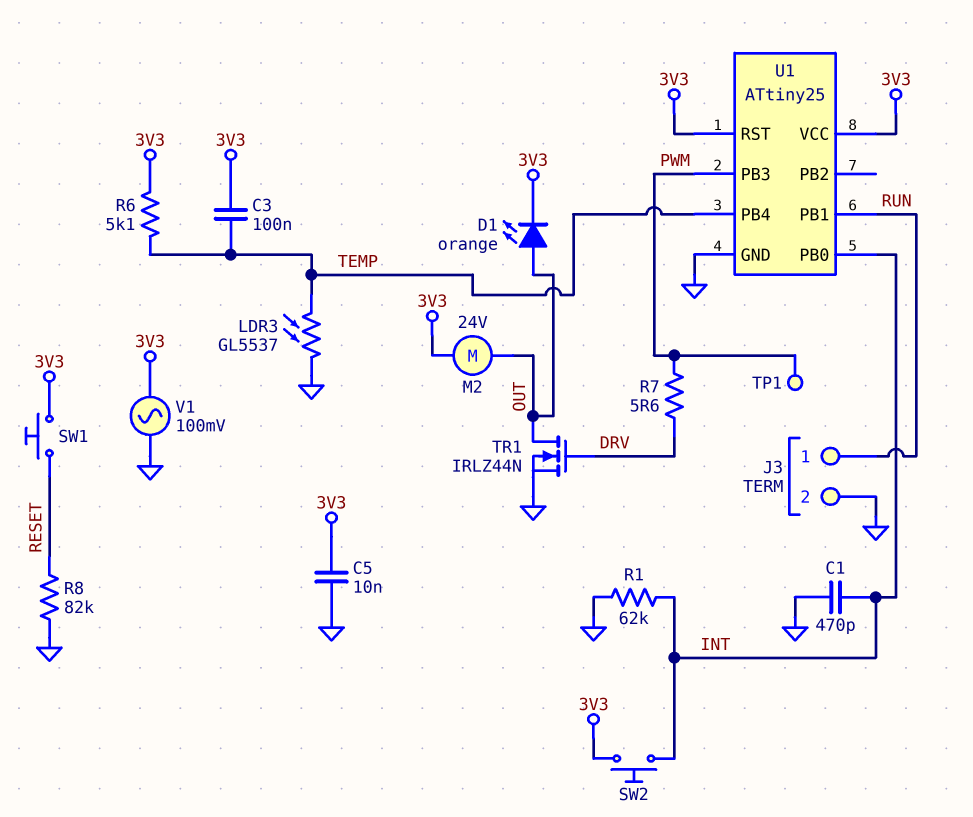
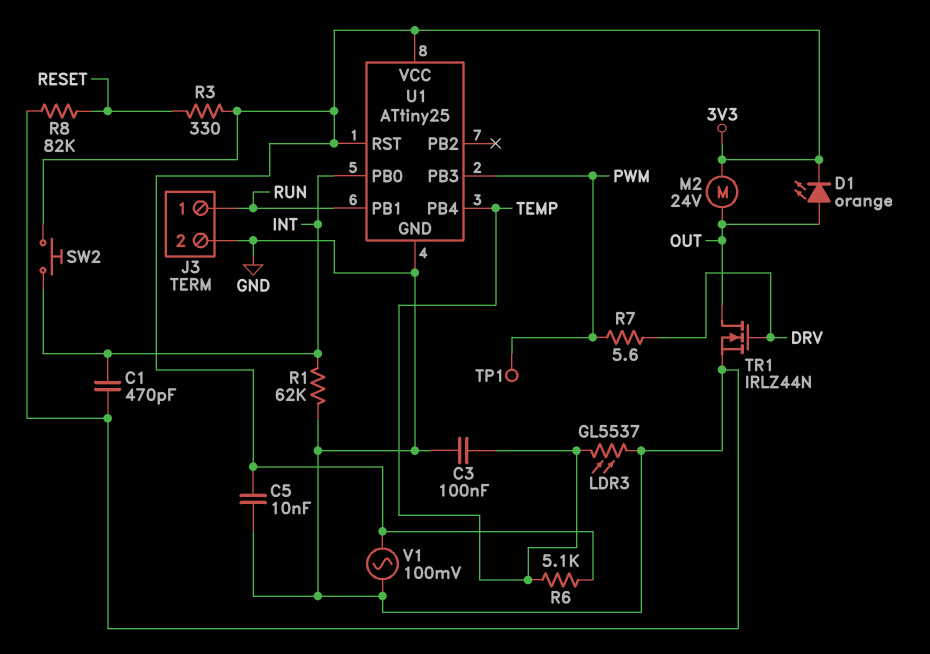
C3: 100nF (3V3, TEMP) -> 100nF (GND, TEMP)
R3: none -> 330 (3V3, RESET)
SW1: button (3V3, RESET) -> none

